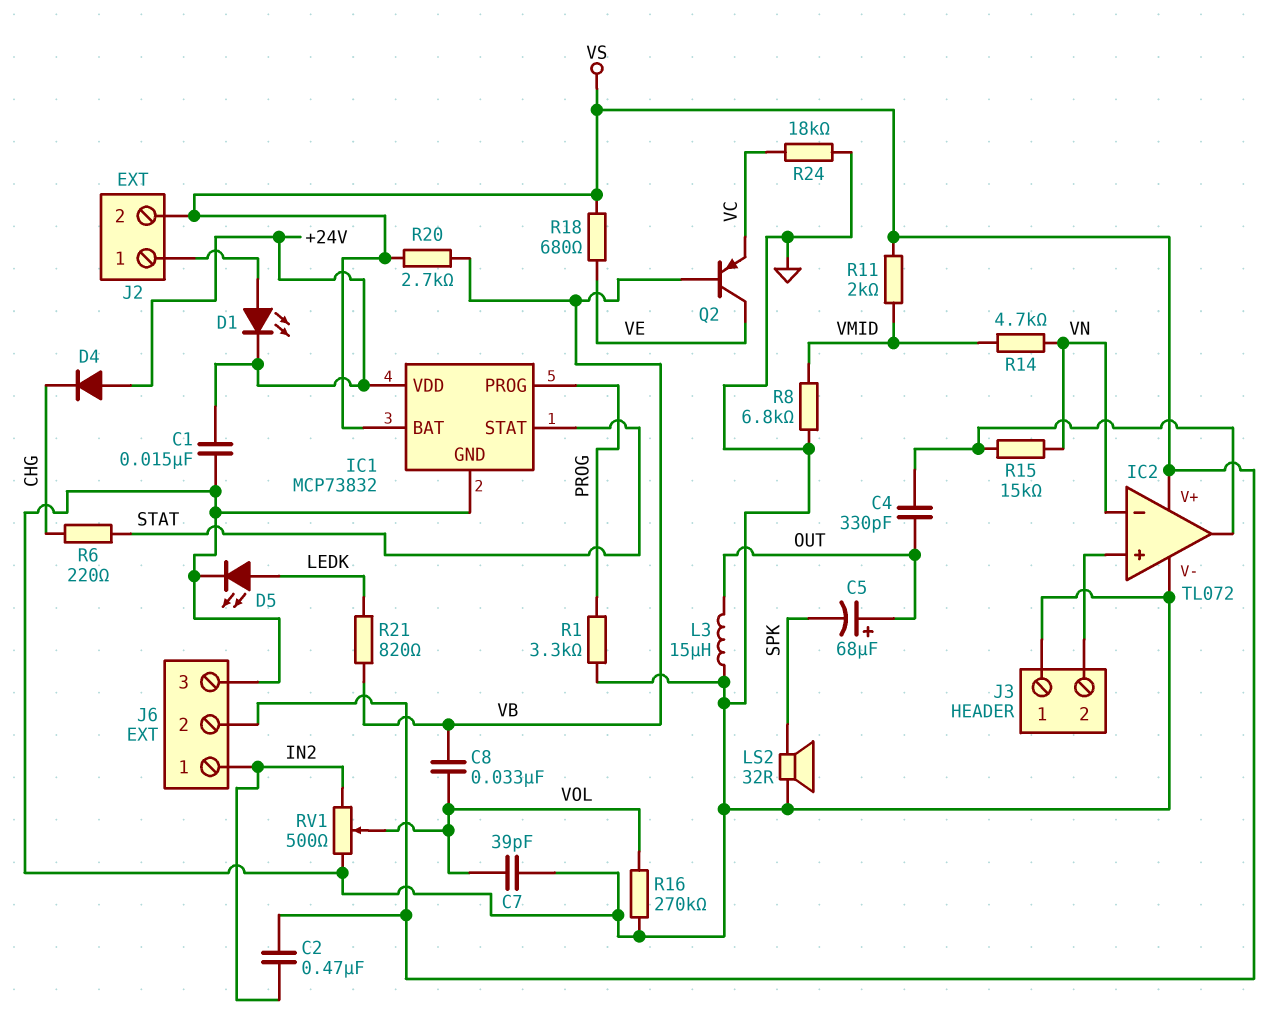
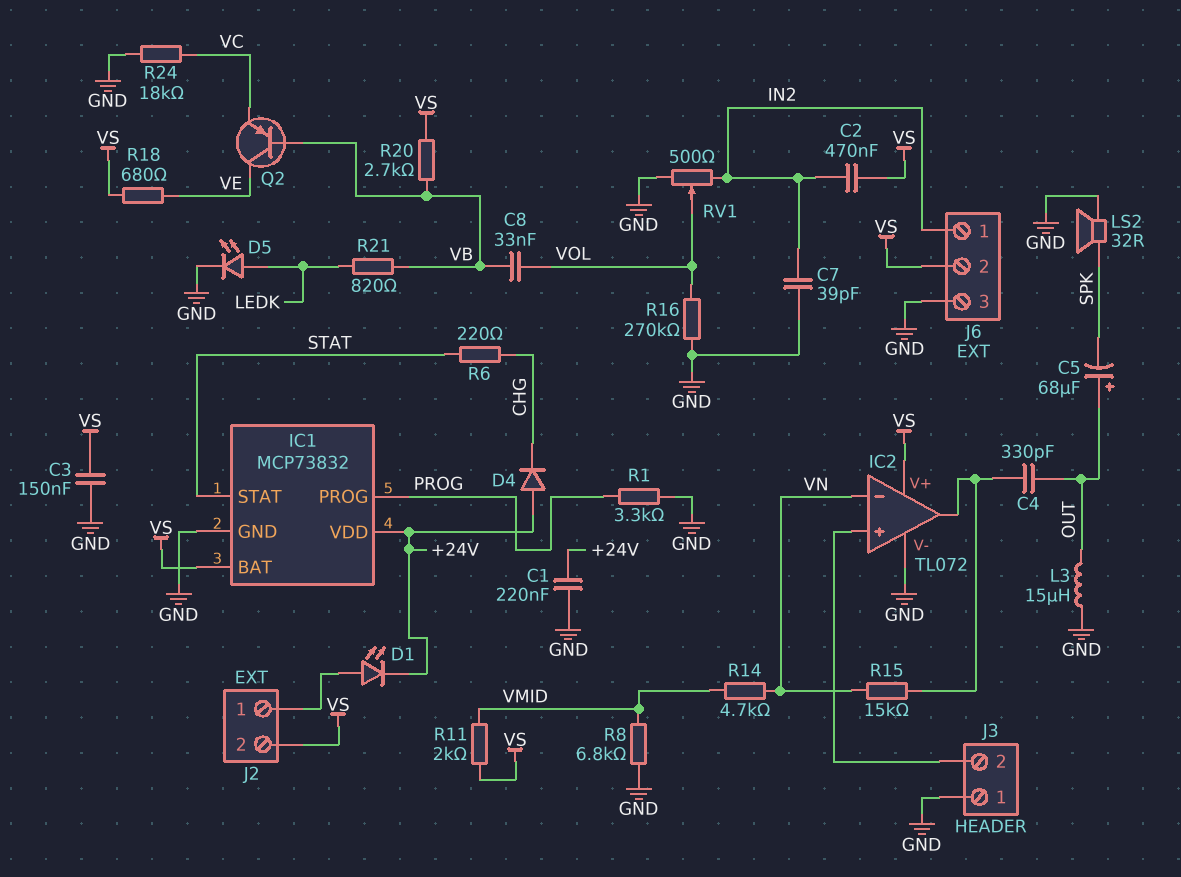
C1: 15nF (+24V, GND) -> 220nF (+24V, GND)
C3: none -> 150nF (GND, VS)
C7: 39pF (GND, VOL) -> 39pF (GND, IN2)

